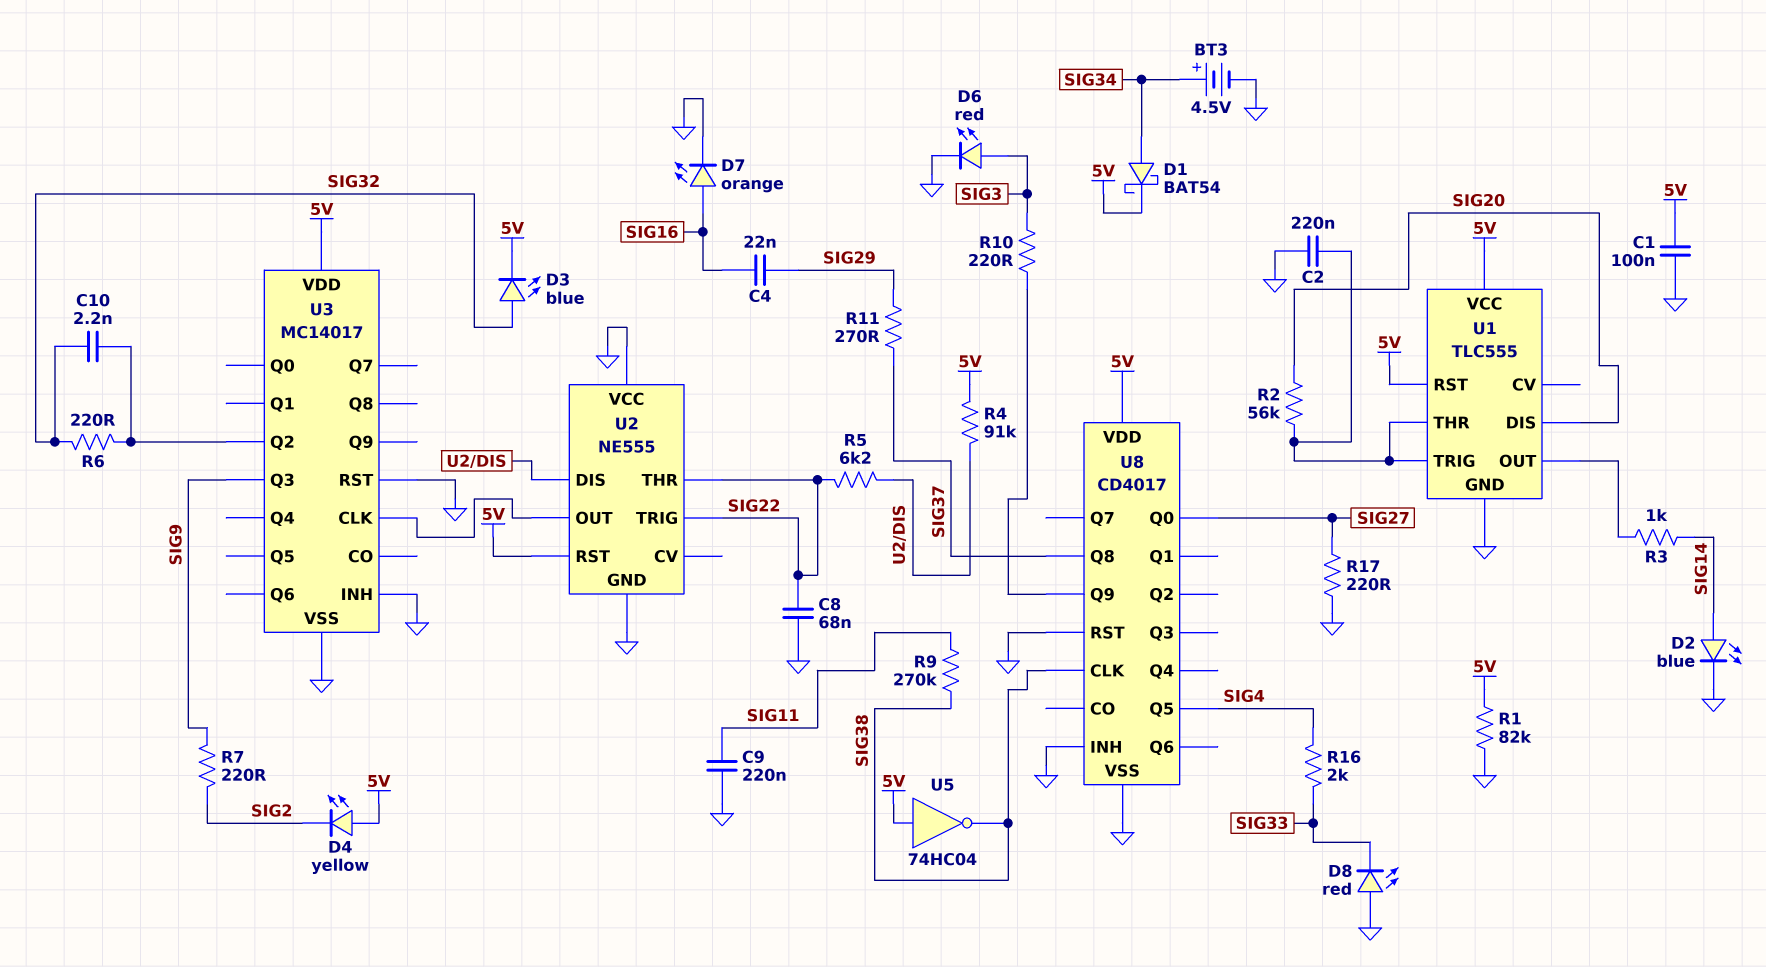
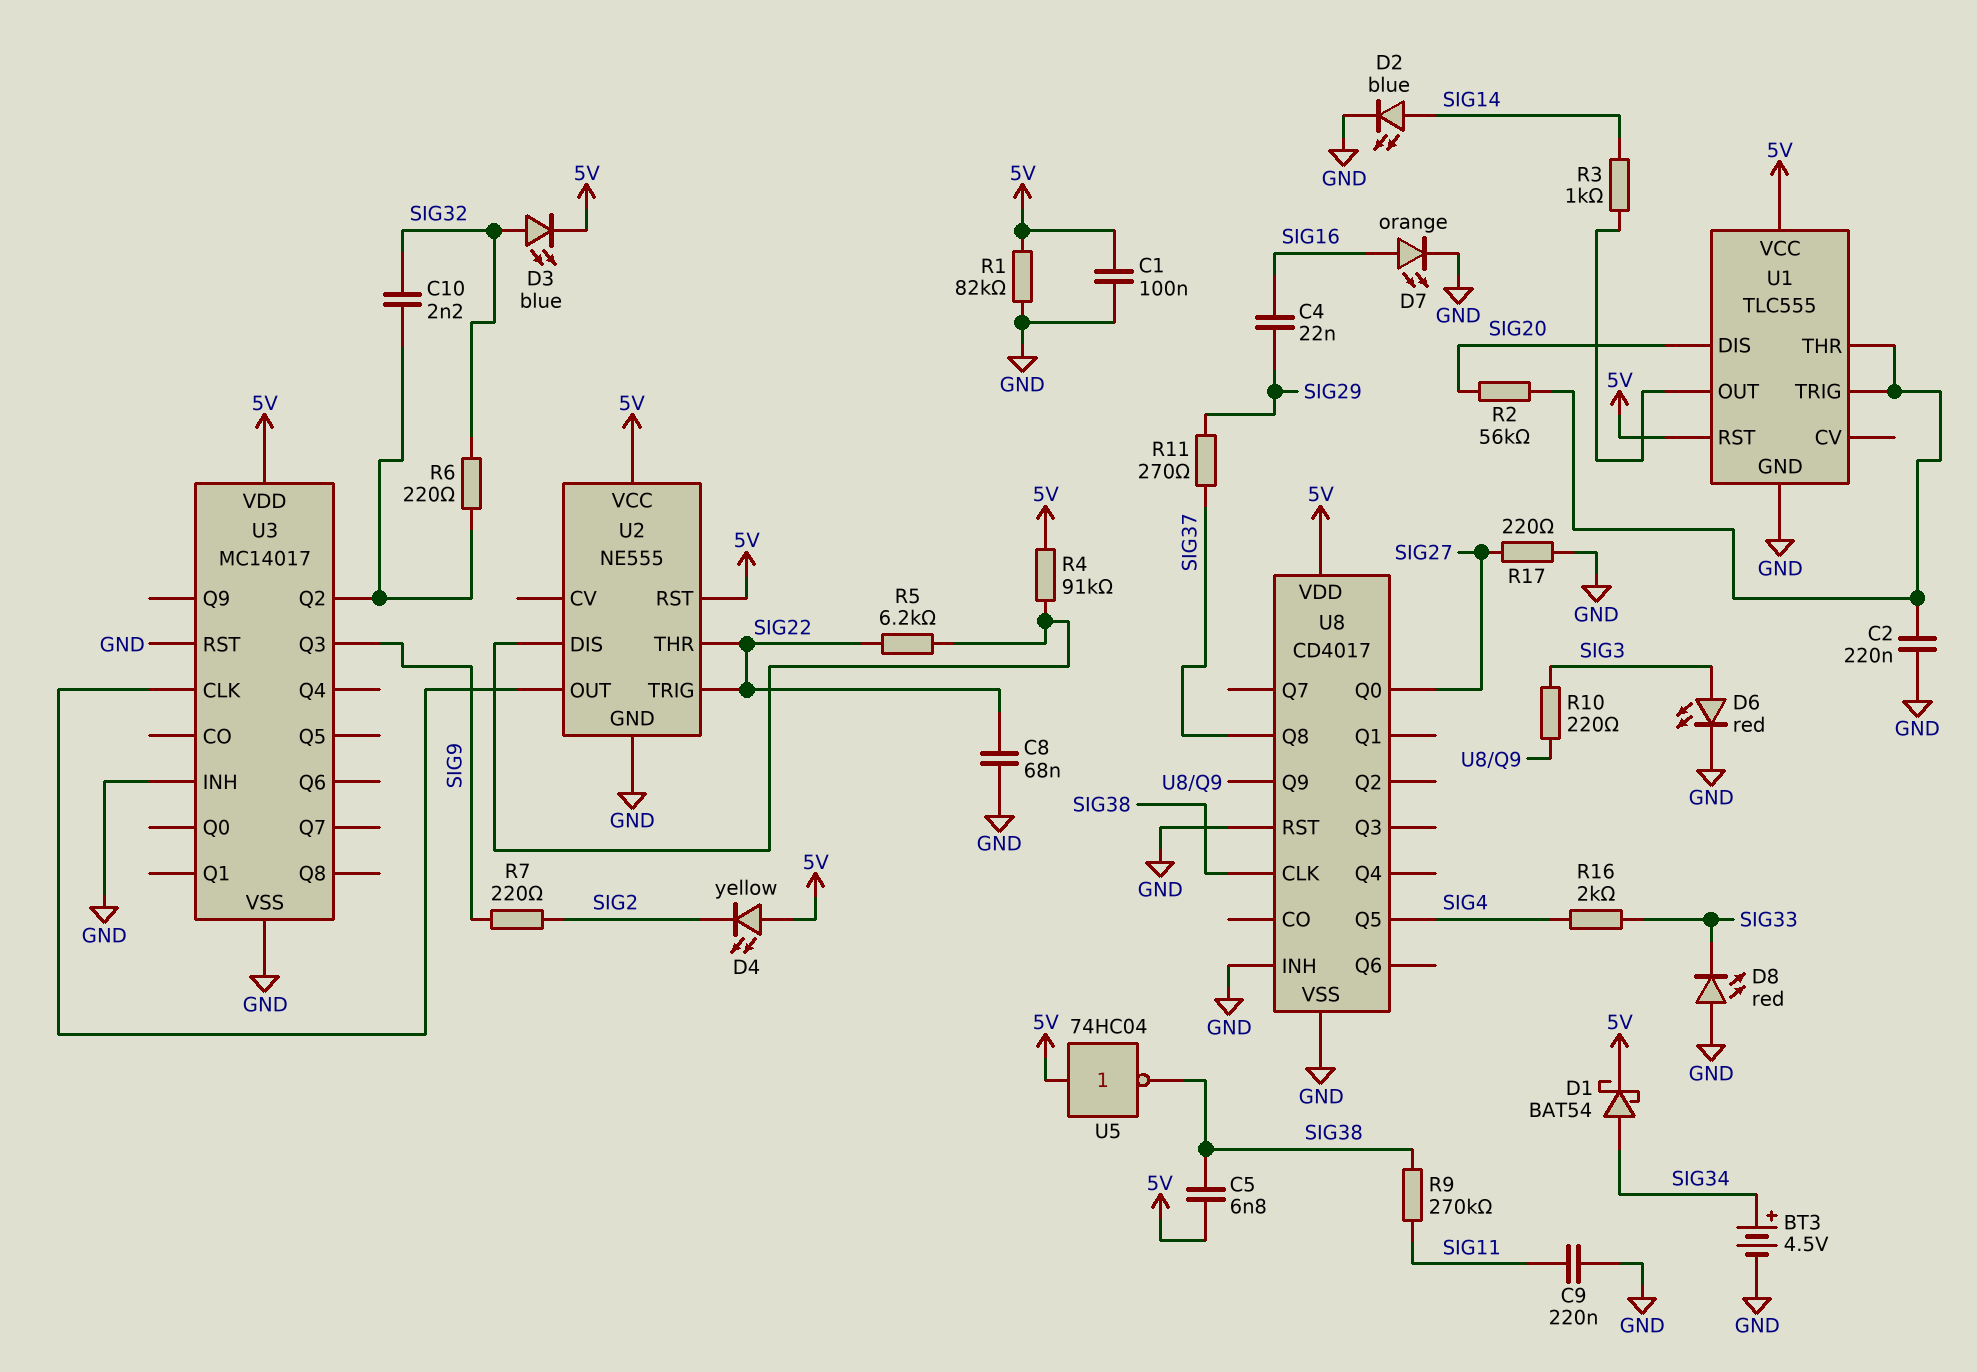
C5: none -> 6.8nF (5V, SIG38)
U2 pin VCC: GND -> 5V

